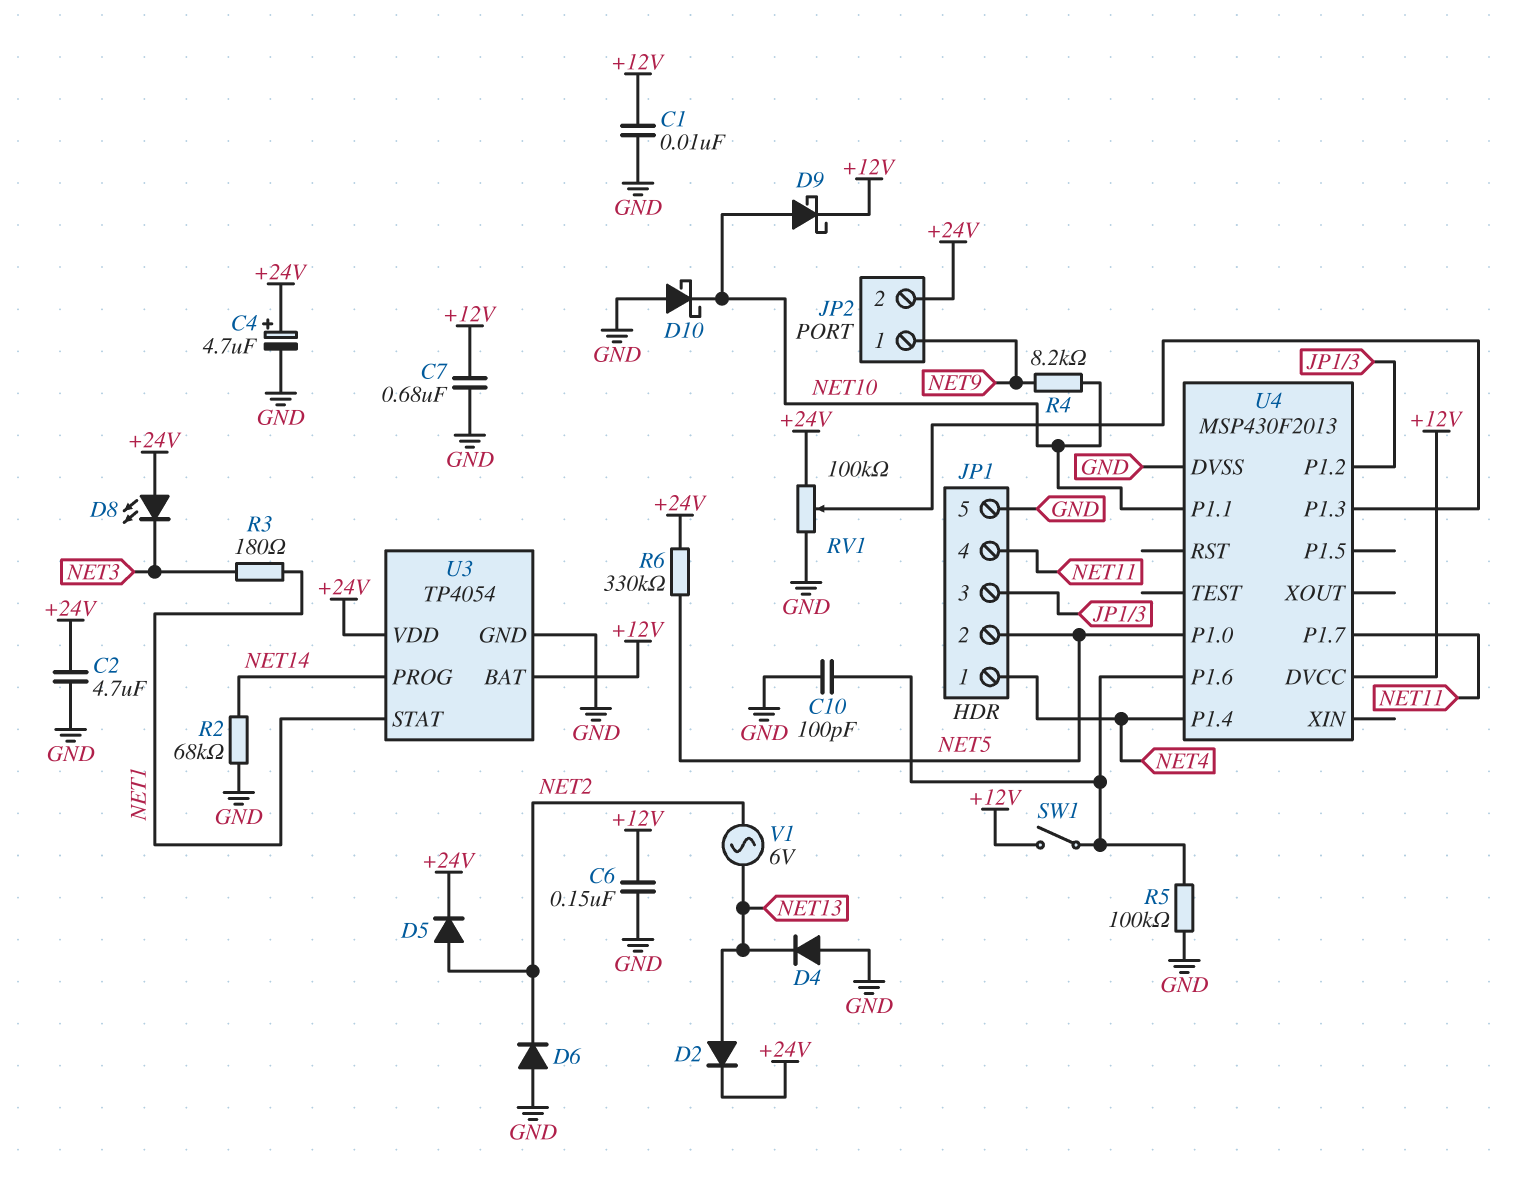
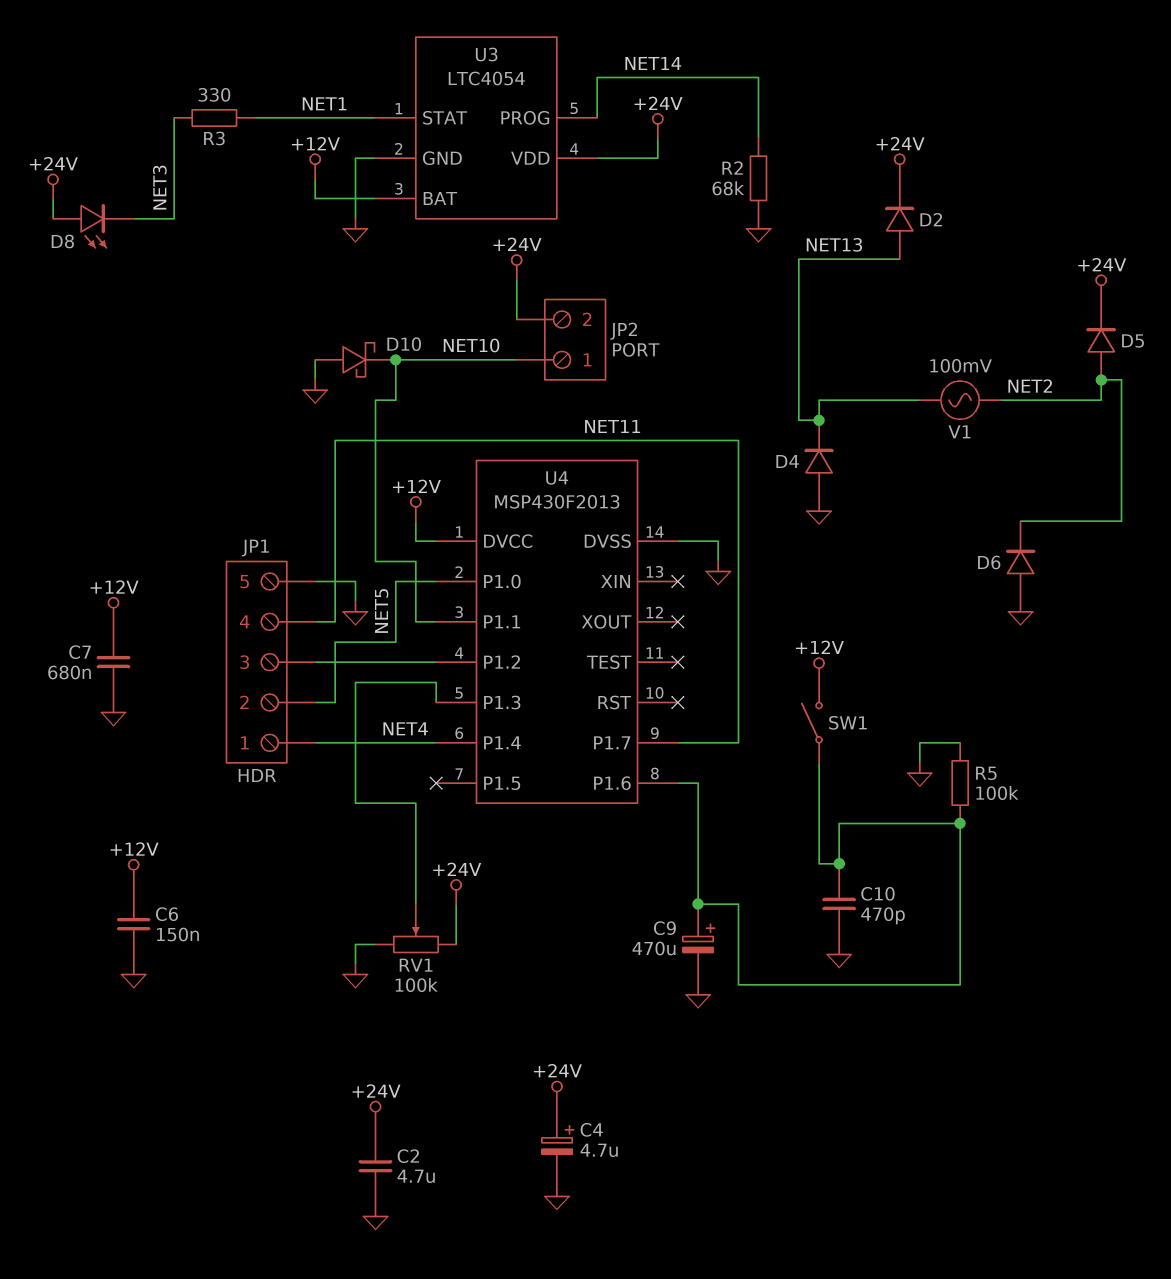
C1: 10nF (+12V, GND) -> none
C9: none -> 470uF (plus U4/P1.6, minus GND)
C10: 100pF (GND, U4/P1.6) -> 470pF (GND, U4/P1.6)
D9: schottky (A NET10, K +12V) -> none
JP2 pin 1: NET9 -> NET10
R3: 180 (NET1, NET3) -> 330 (NET1, NET3)
R4: 8.2k (NET9, NET10) -> none
R6: 330k (+24V, NET5) -> none
U3: TP4054 -> LTC4054
V1: AC 6V (NET2, NET13) -> AC 100mV (NET2, NET13)

